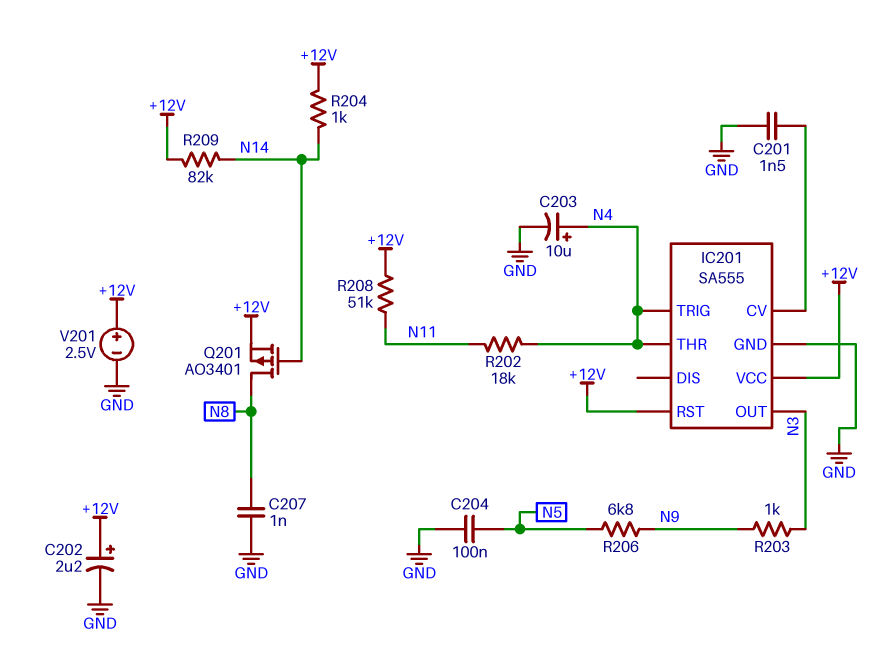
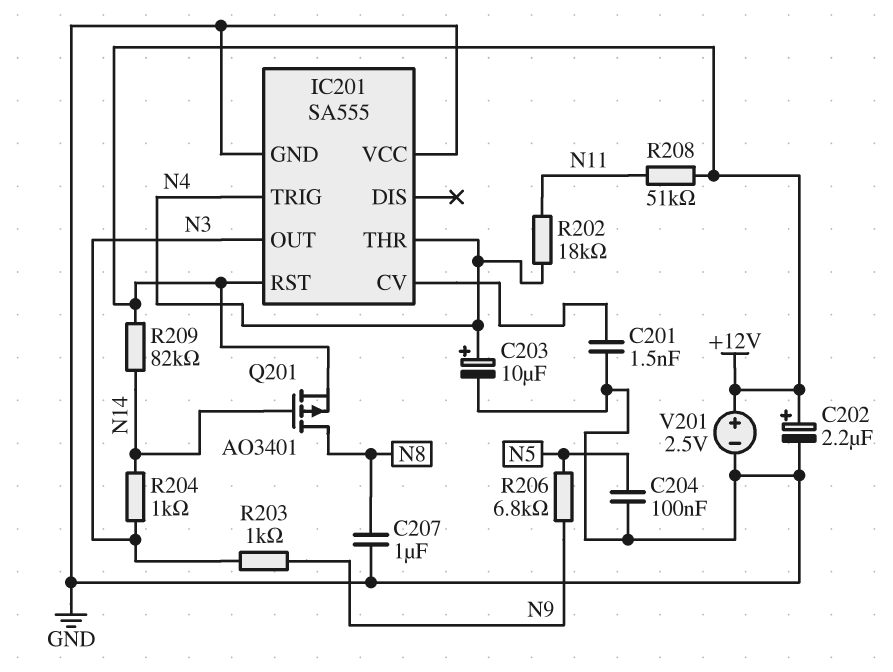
C207: 1nF (GND, N8) -> 1uF (GND, N8)
IC201 pin VCC: +12V -> GND
R204: 1k (+12V, N14) -> 1k (N3, N14)

